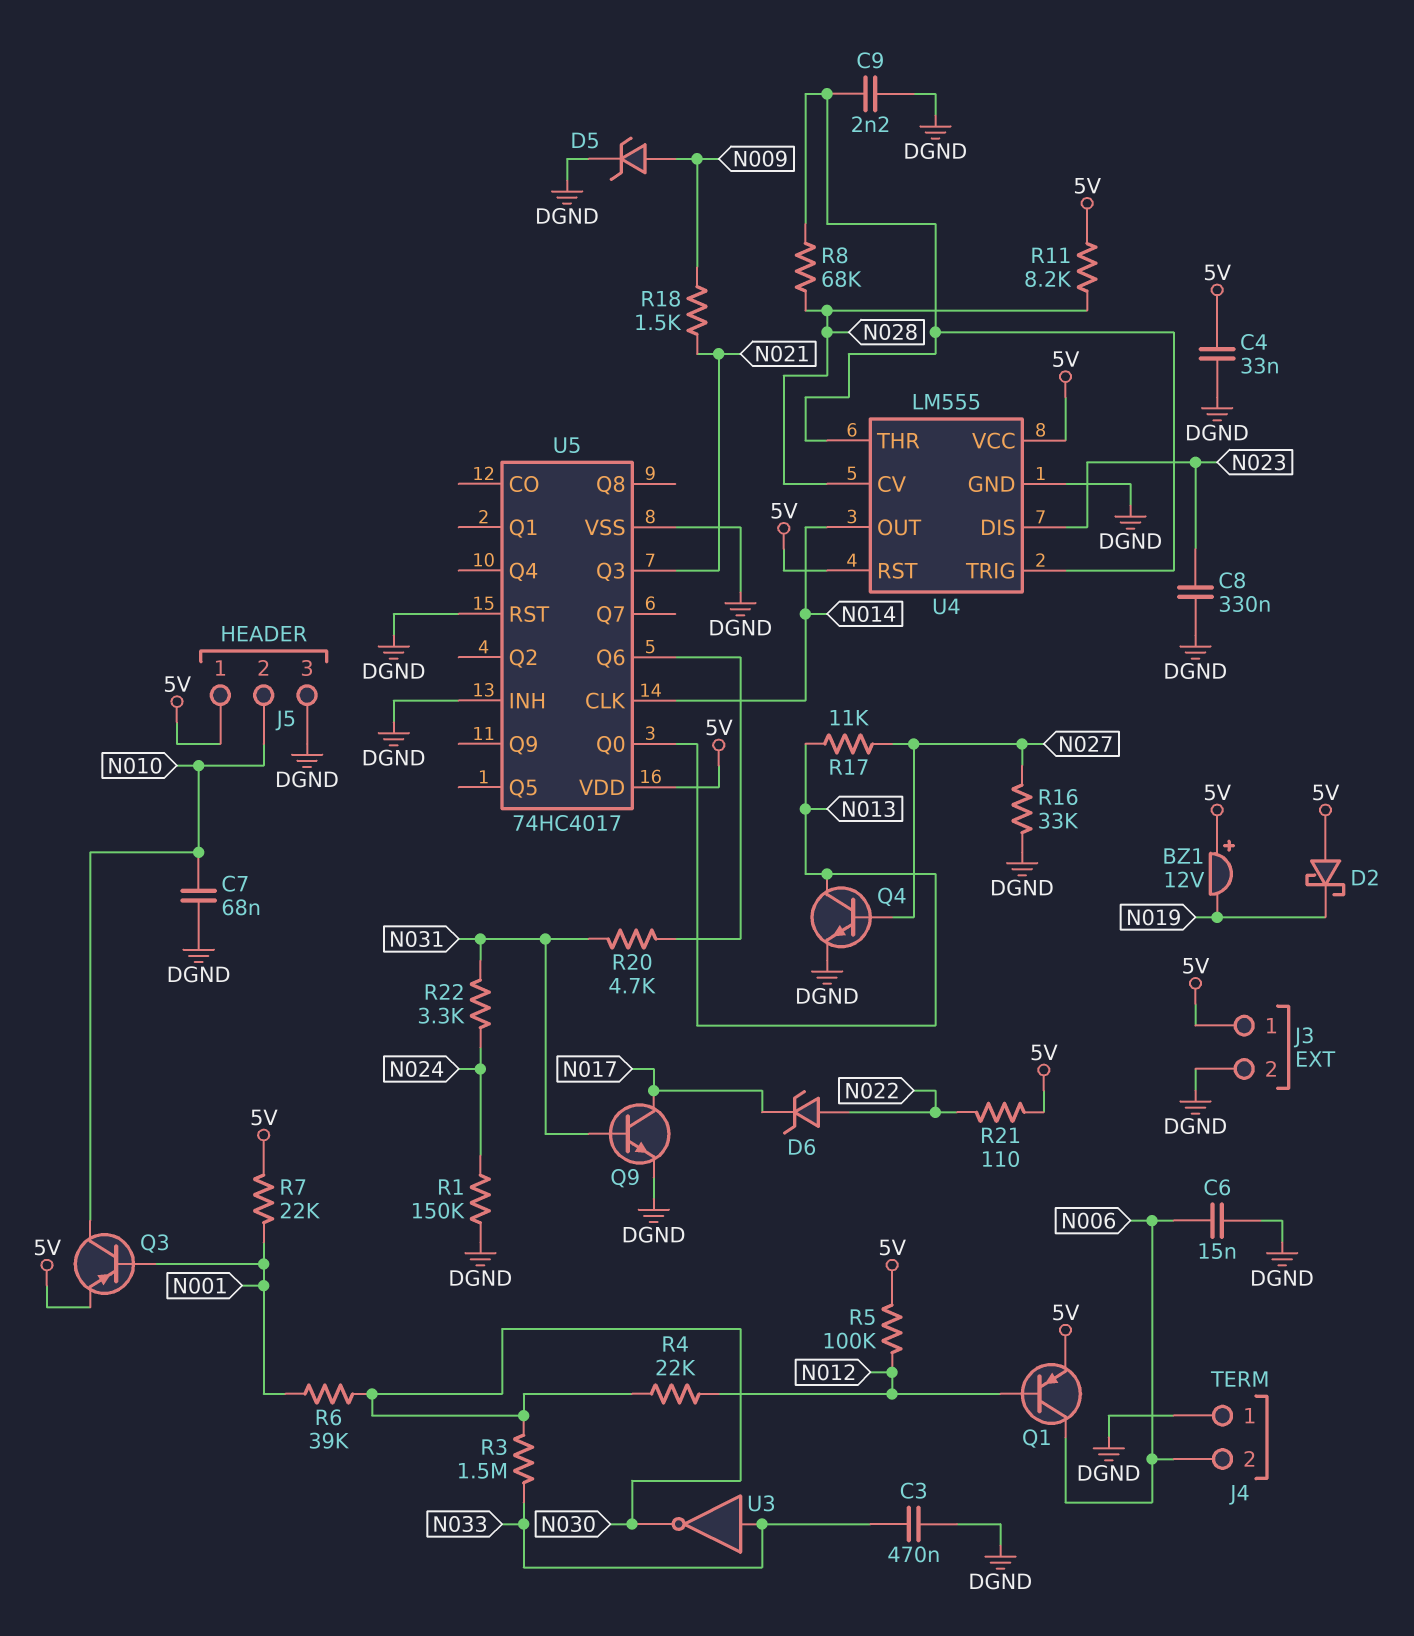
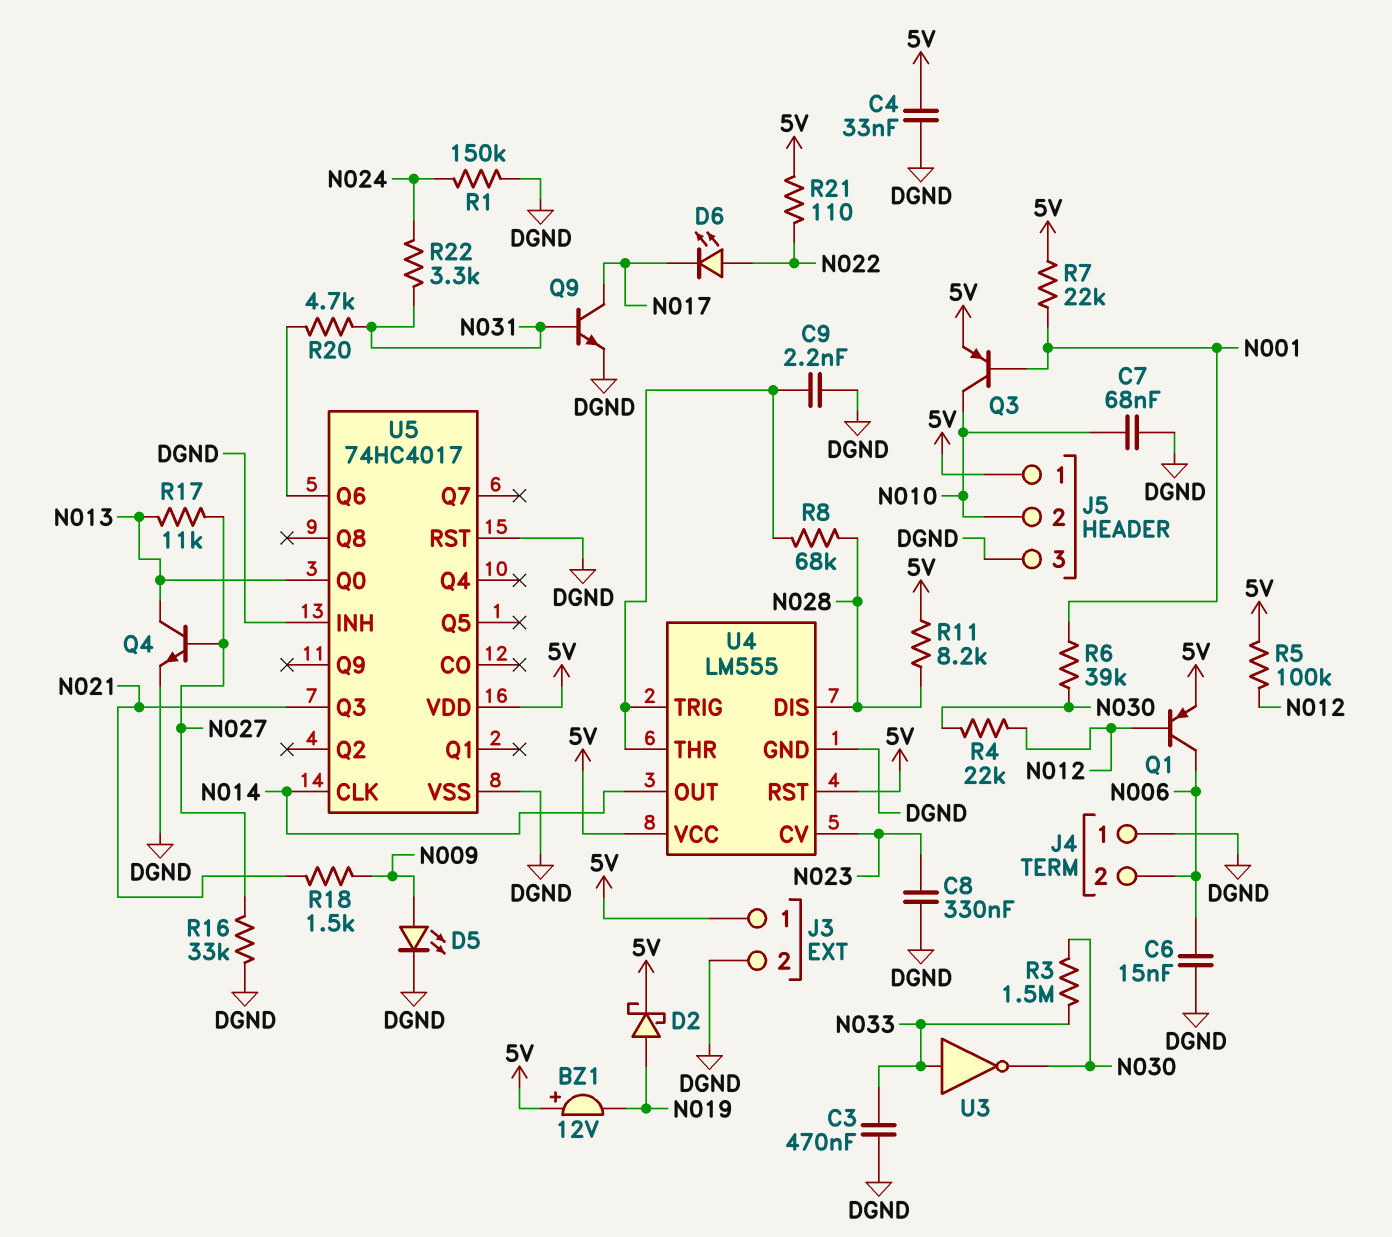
D2: schottky (A 5V, K N019) -> schottky (A N019, K 5V)
D5: zener (A N009, K DGND) -> LED (A N009, K DGND)
D6: zener (A N022, K N017) -> LED (A N022, K N017)
U4 pin CV: N028 -> N023
U4 pin DIS: N023 -> N028

